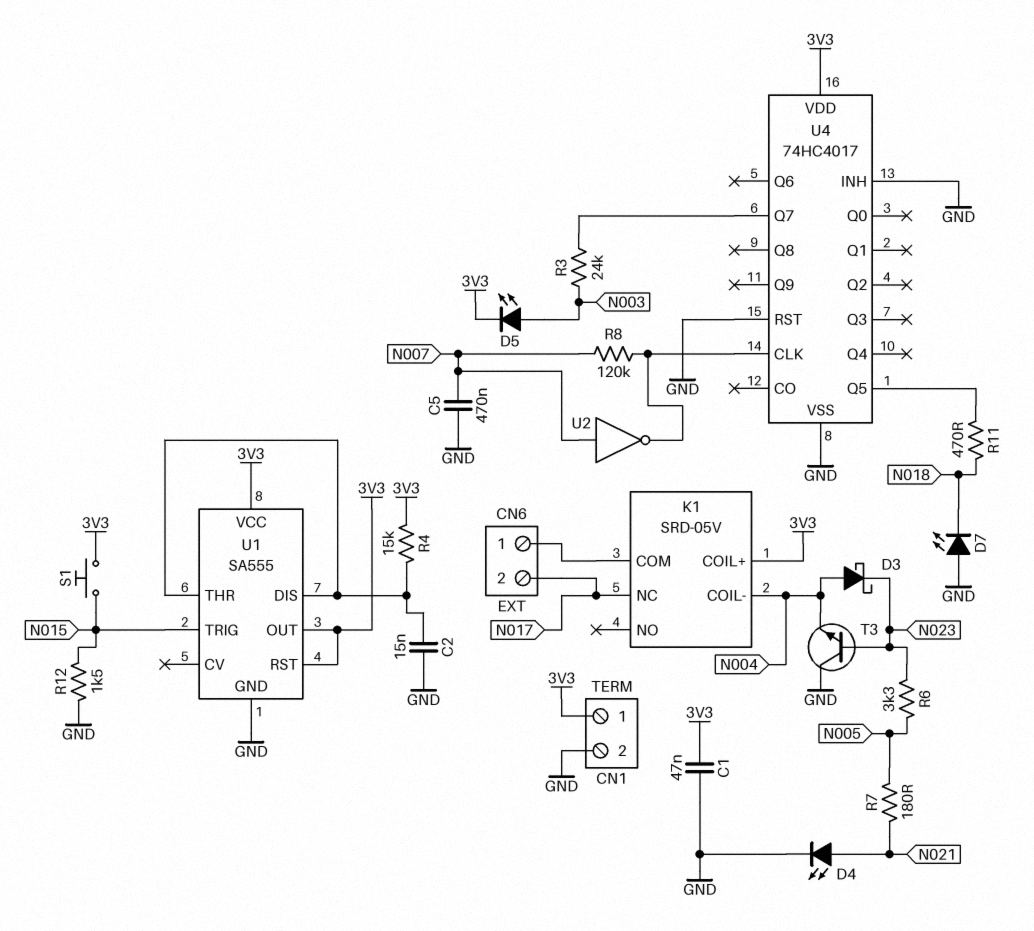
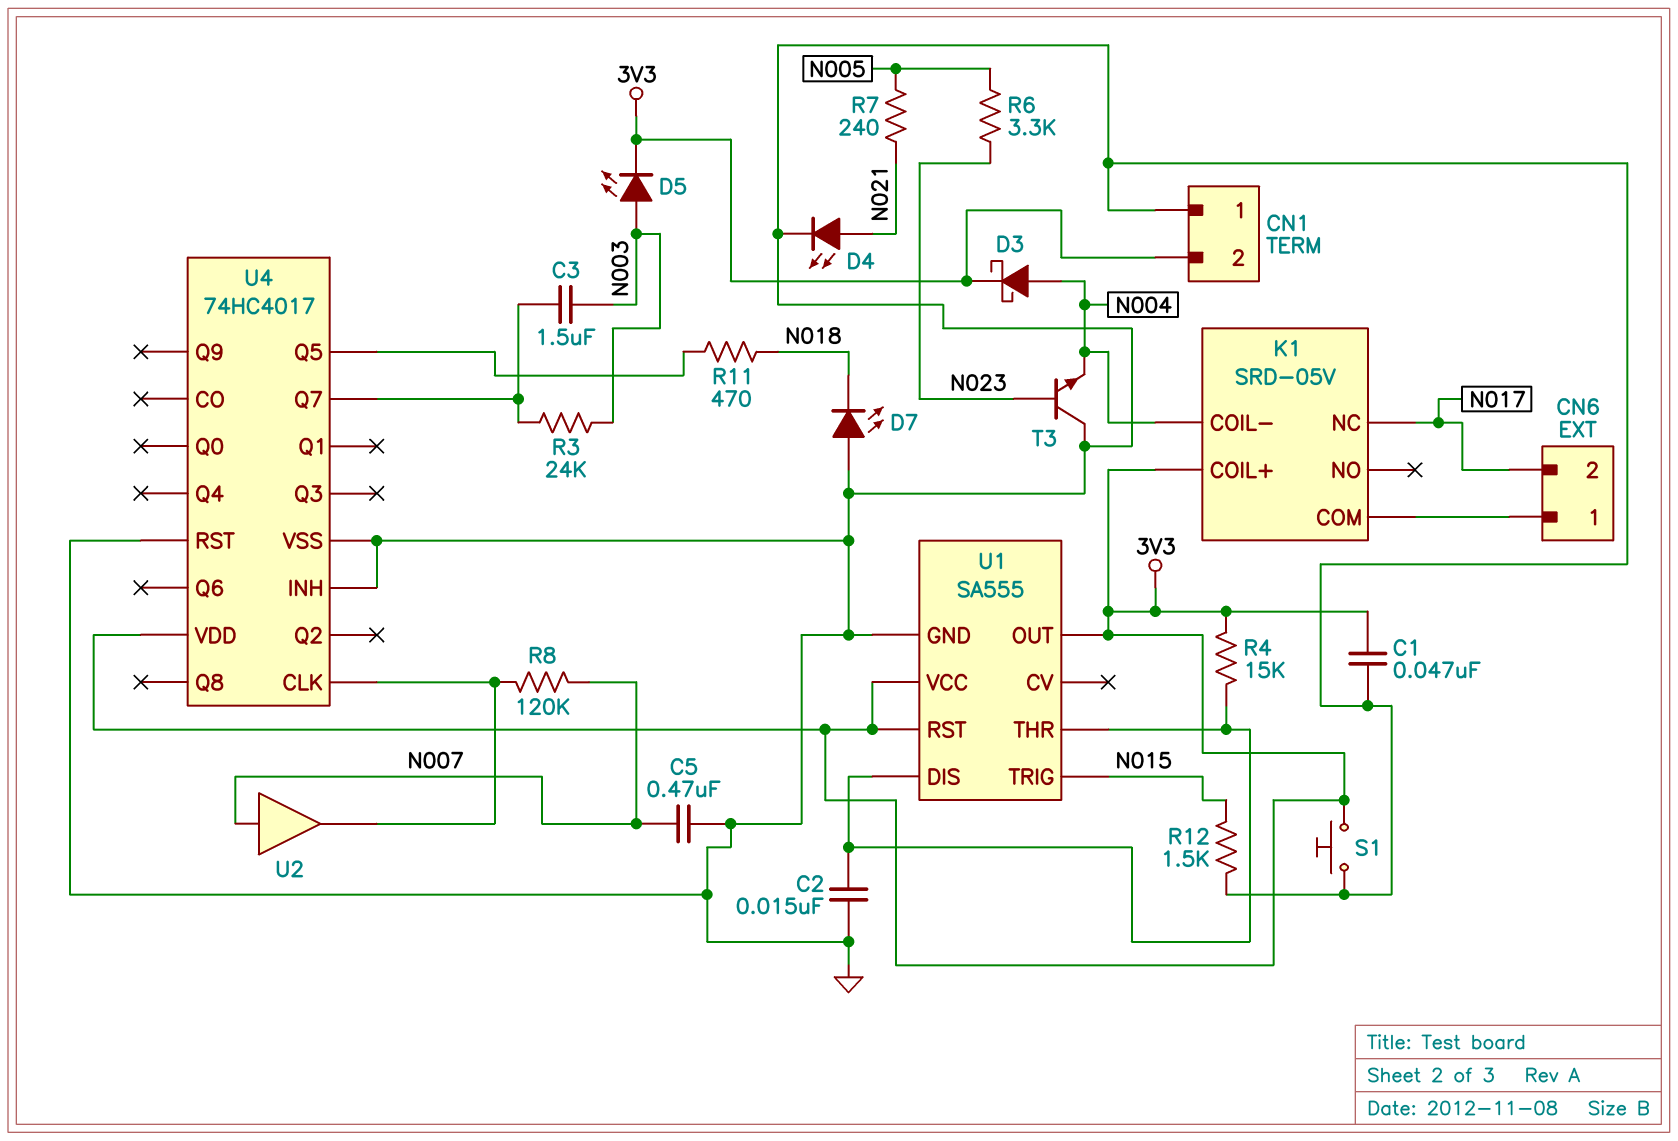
C3: none -> 1.5uF (N003, U4/Q7)
CN1 pin 1: 3V3 -> GND
CN1 pin 2: GND -> 3V3
D3: schottky (A N004, K N023) -> schottky (A N004, K 3V3)
R7: 180 (N005, N021) -> 240 (N005, N021)
S1: button (3V3, N015) -> button (3V3, GND)
U2: NOT (in N007, out U4/CLK) -> buffer (in N007, out U4/CLK)

